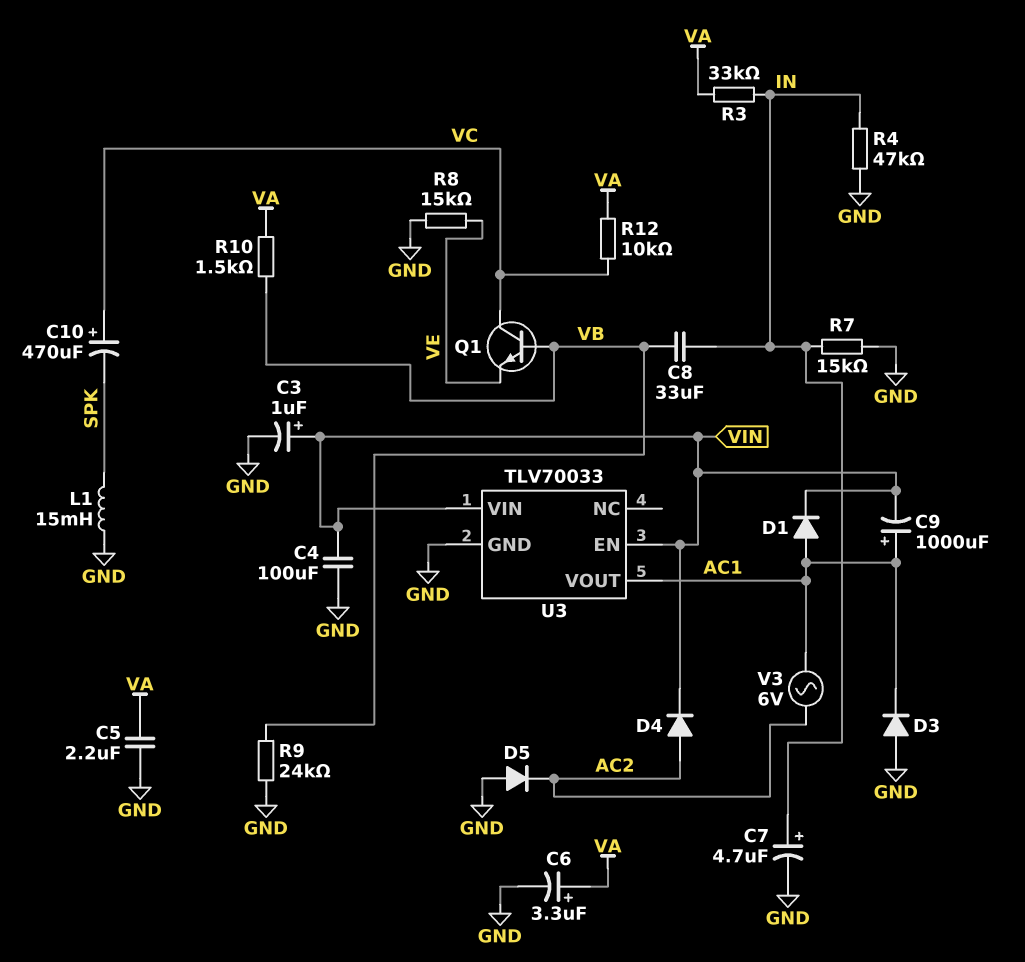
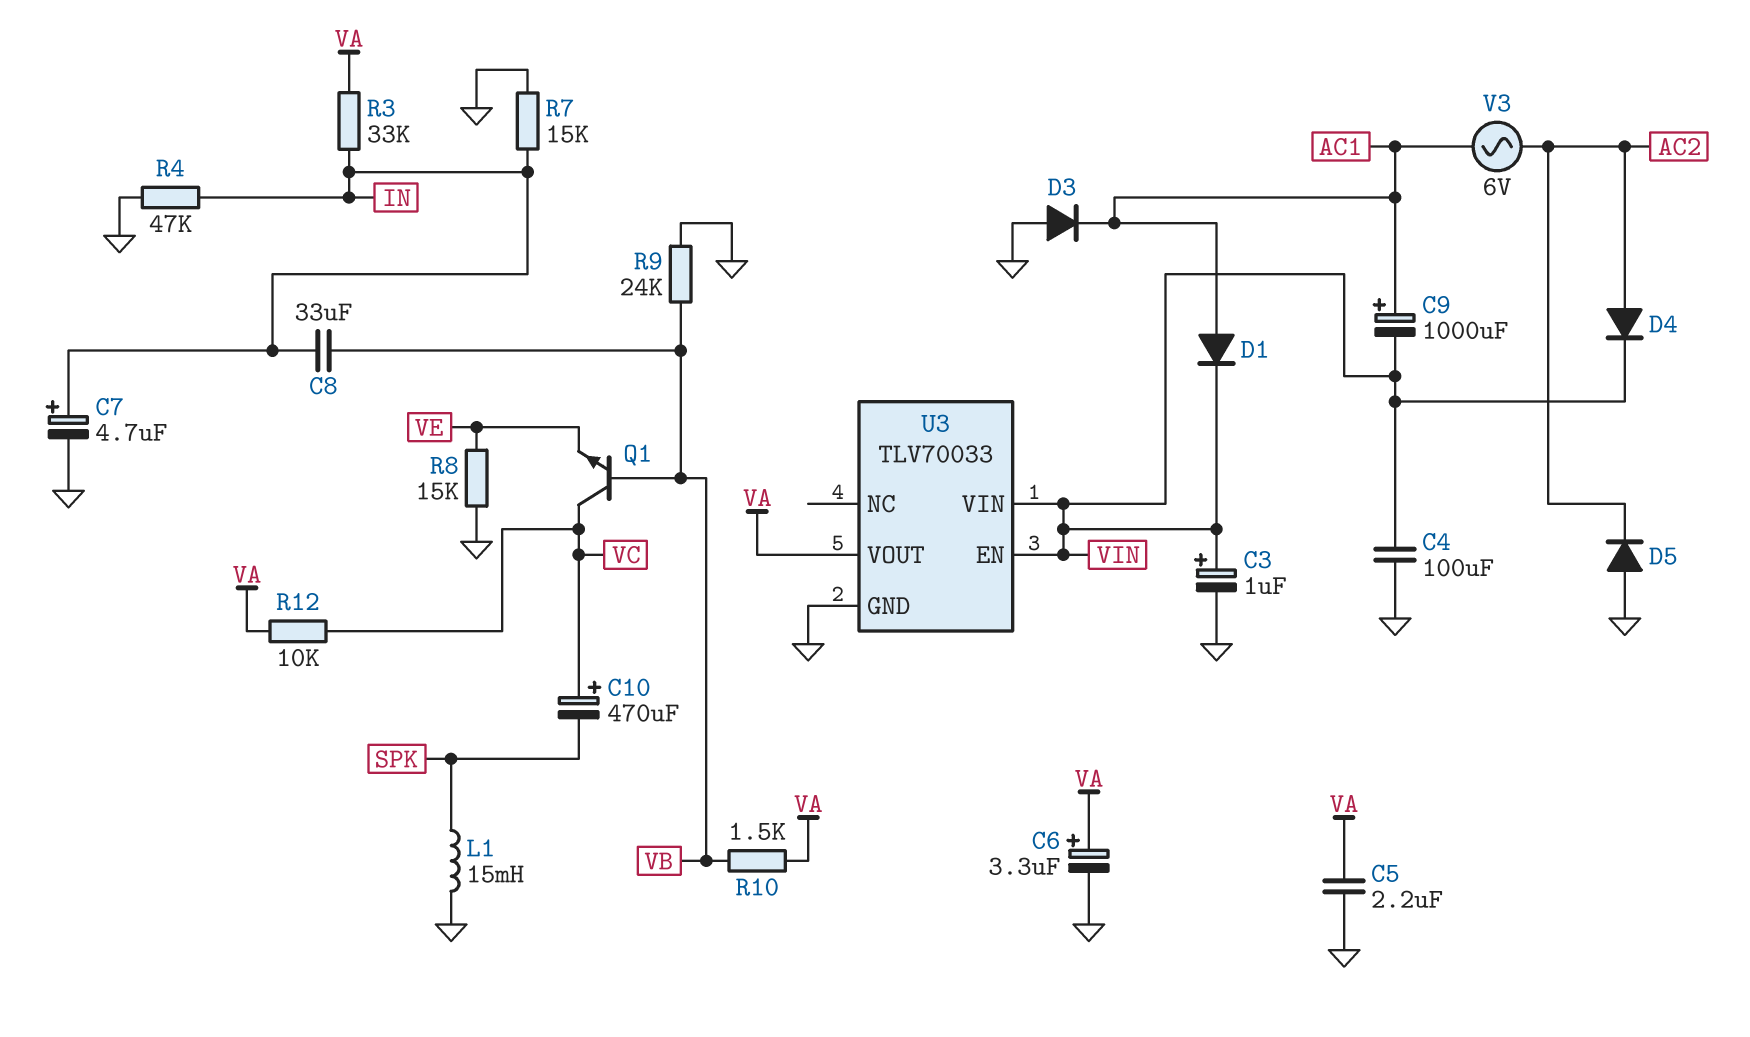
U3 pin VOUT: AC1 -> VA

